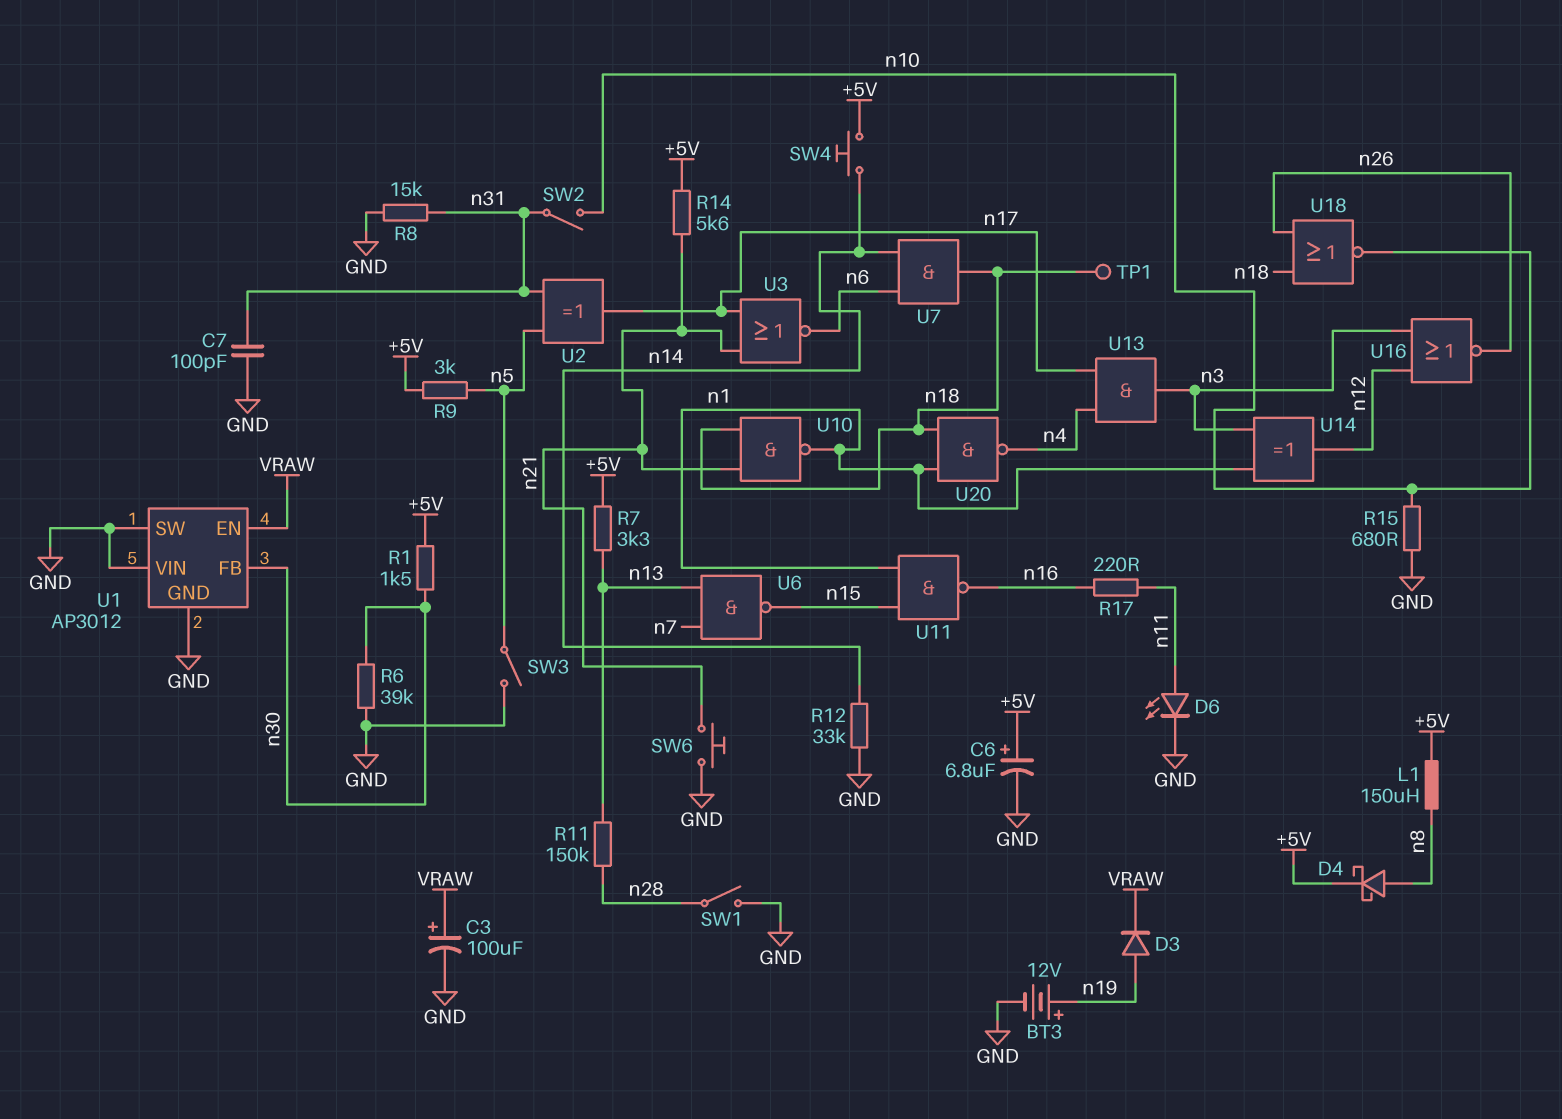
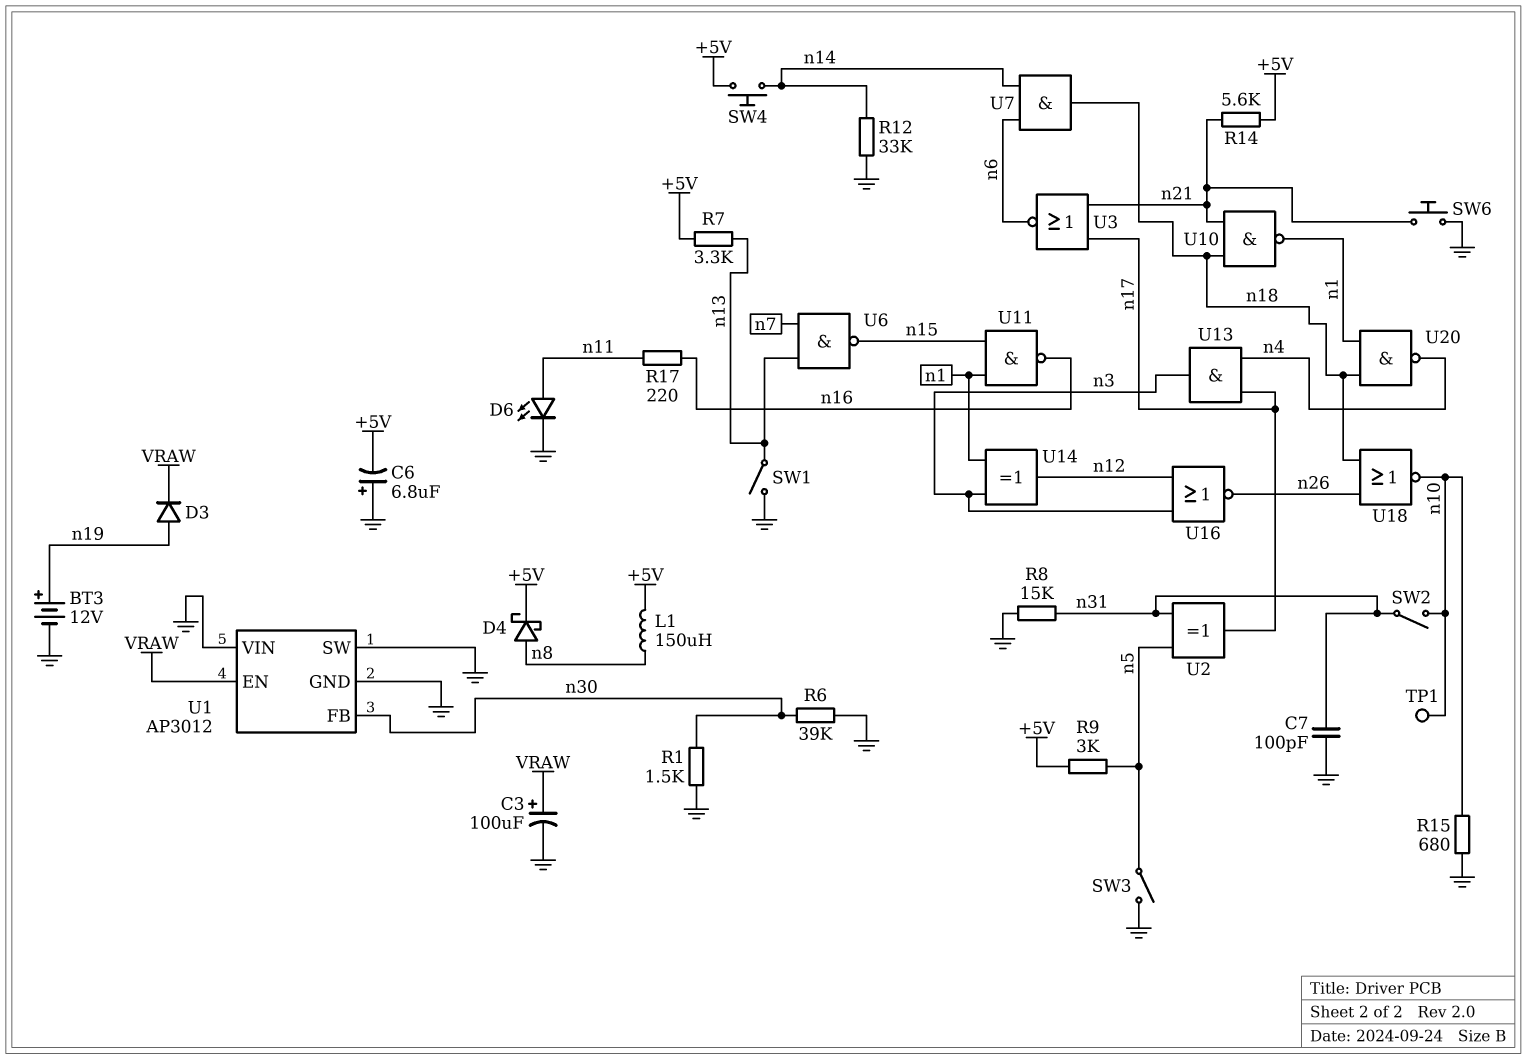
C6: 6.8uF (plus +5V, minus GND) -> 6.8uF (plus GND, minus +5V)
R1: 1.5k (+5V, n30) -> 1.5k (GND, n30)
R11: 150k (n13, n28) -> none
SW1: switch (GND, n28) -> switch (GND, n13)
TP1: test point (n18) -> test point (n10)

